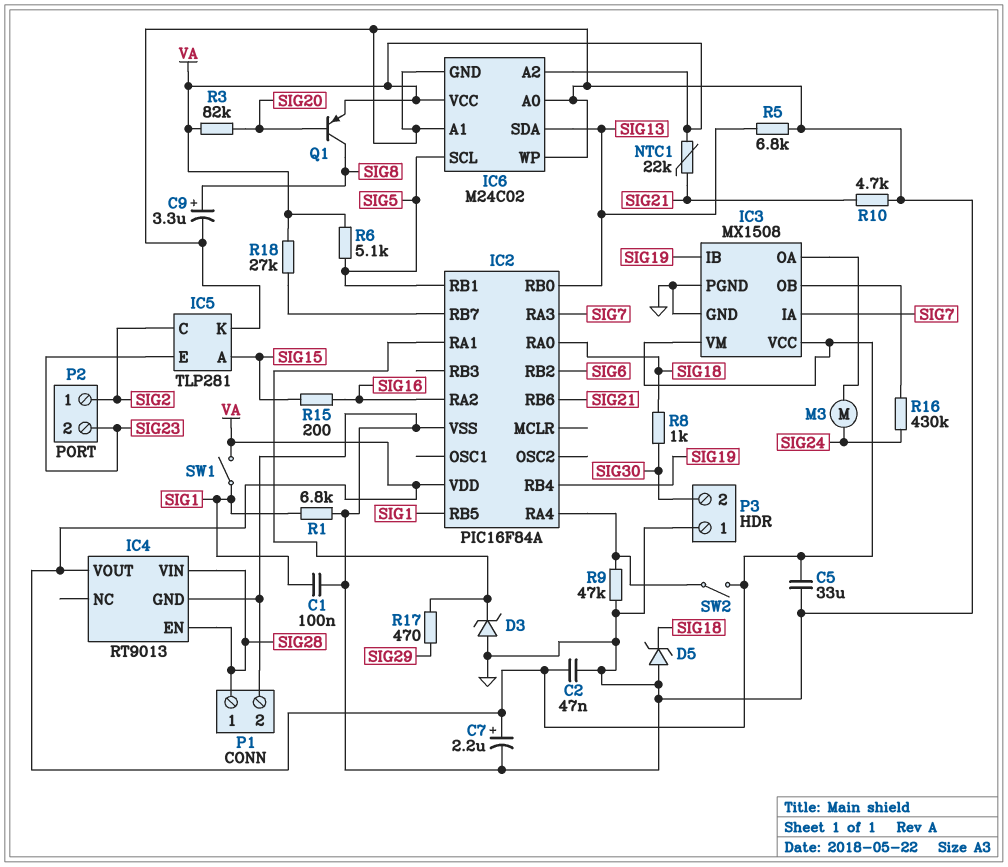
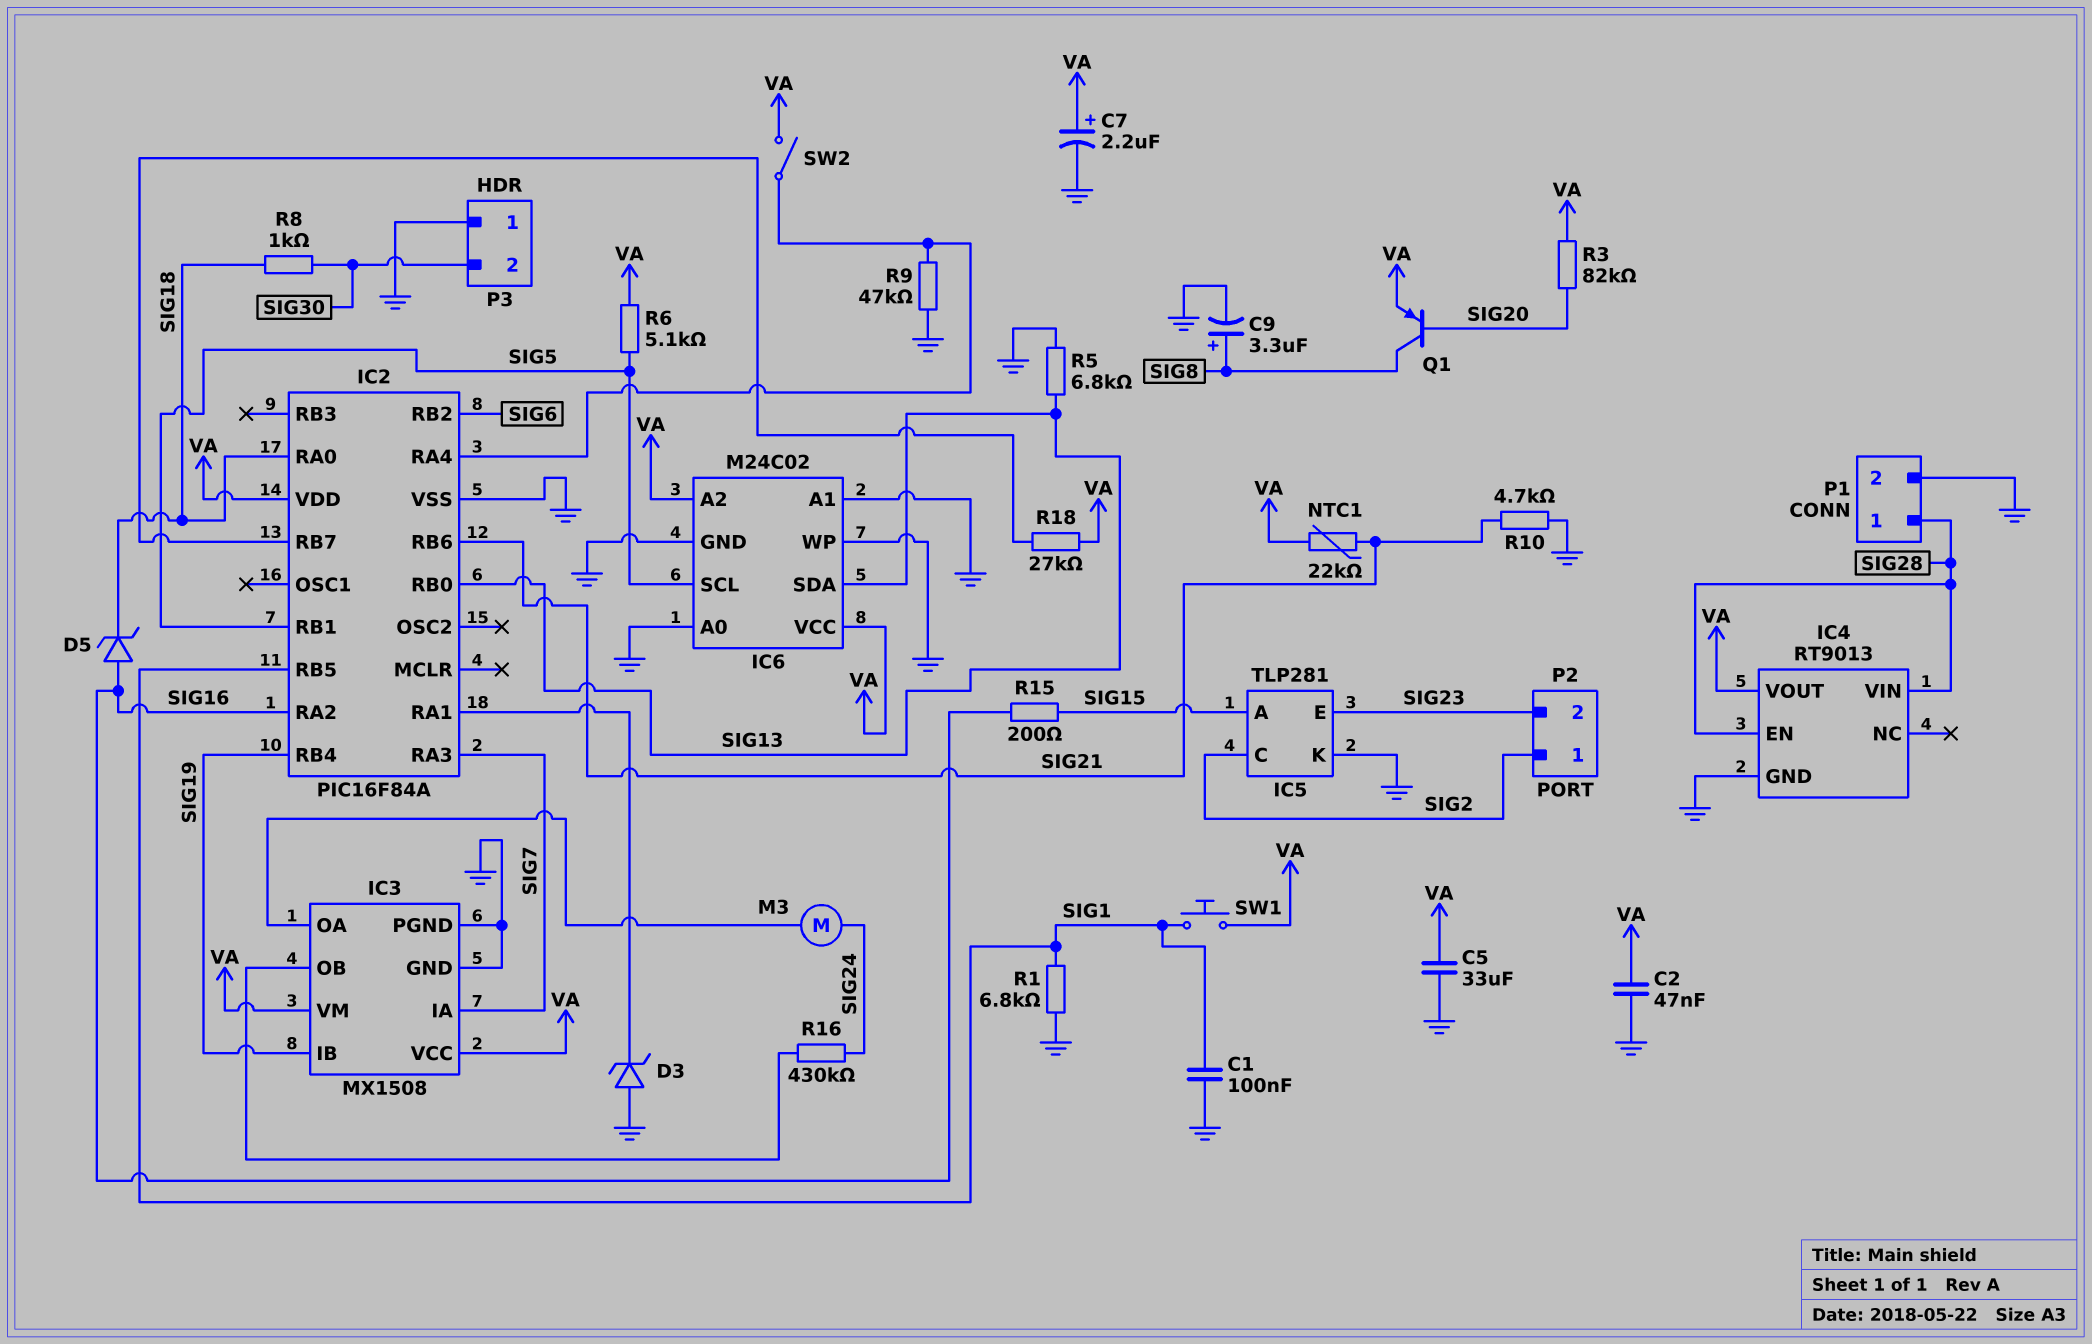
D5: zener (A GND, K SIG18) -> zener (A SIG16, K SIG18)
R17: 470 (IC2/RA1, SIG29) -> none
SW1: switch (SIG1, VA) -> button (SIG1, VA)

